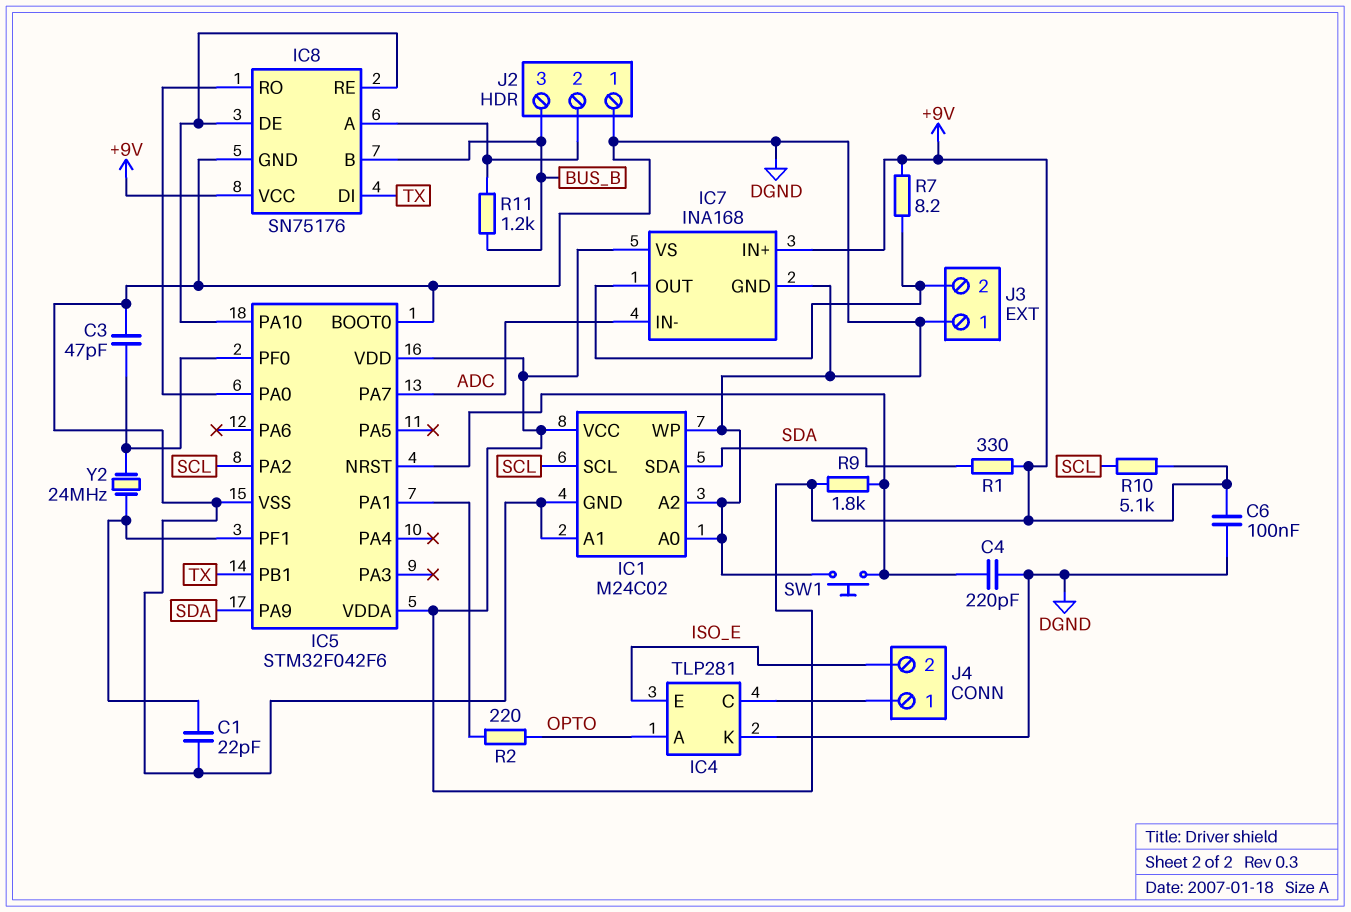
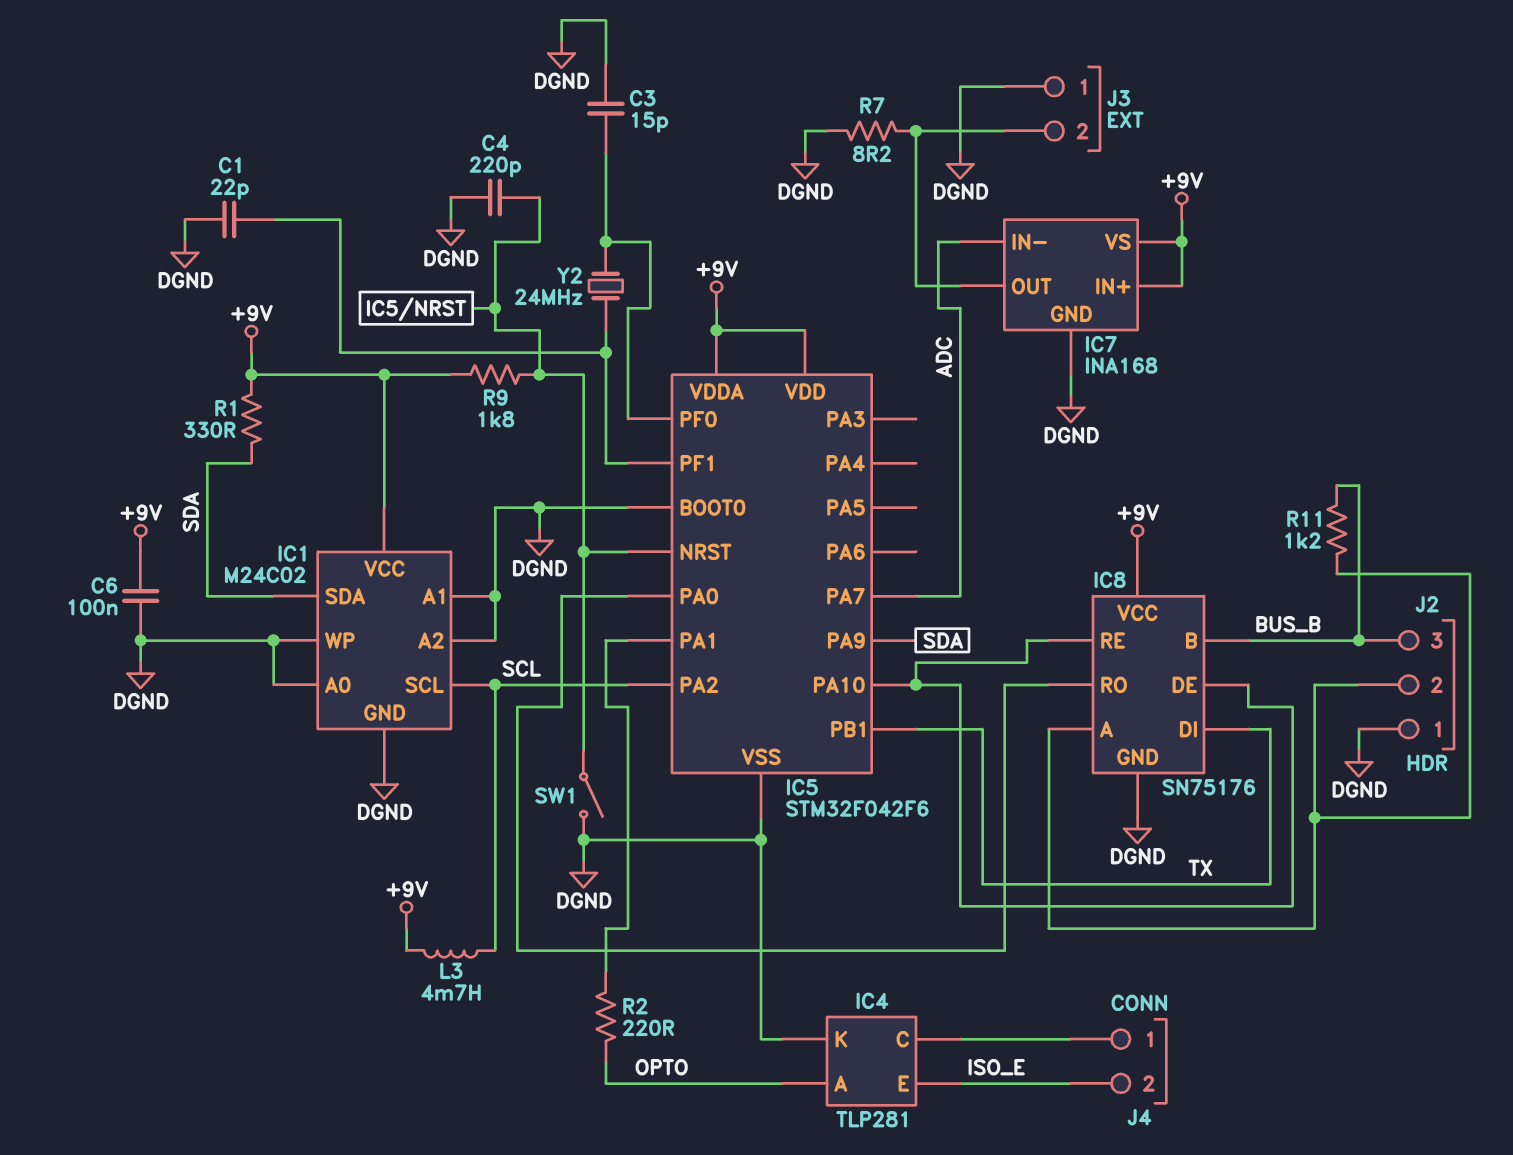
C3: 47pF (DGND, IC5/PF0) -> 15pF (DGND, IC5/PF0)
L3: none -> 4.7mH (+9V, SCL)
R7: 8.2 (+9V, IC7/OUT) -> 8.2 (DGND, IC7/OUT)
R10: 5.1k (+9V, SCL) -> none
SW1: button (DGND, IC5/NRST) -> switch (DGND, IC5/NRST)

